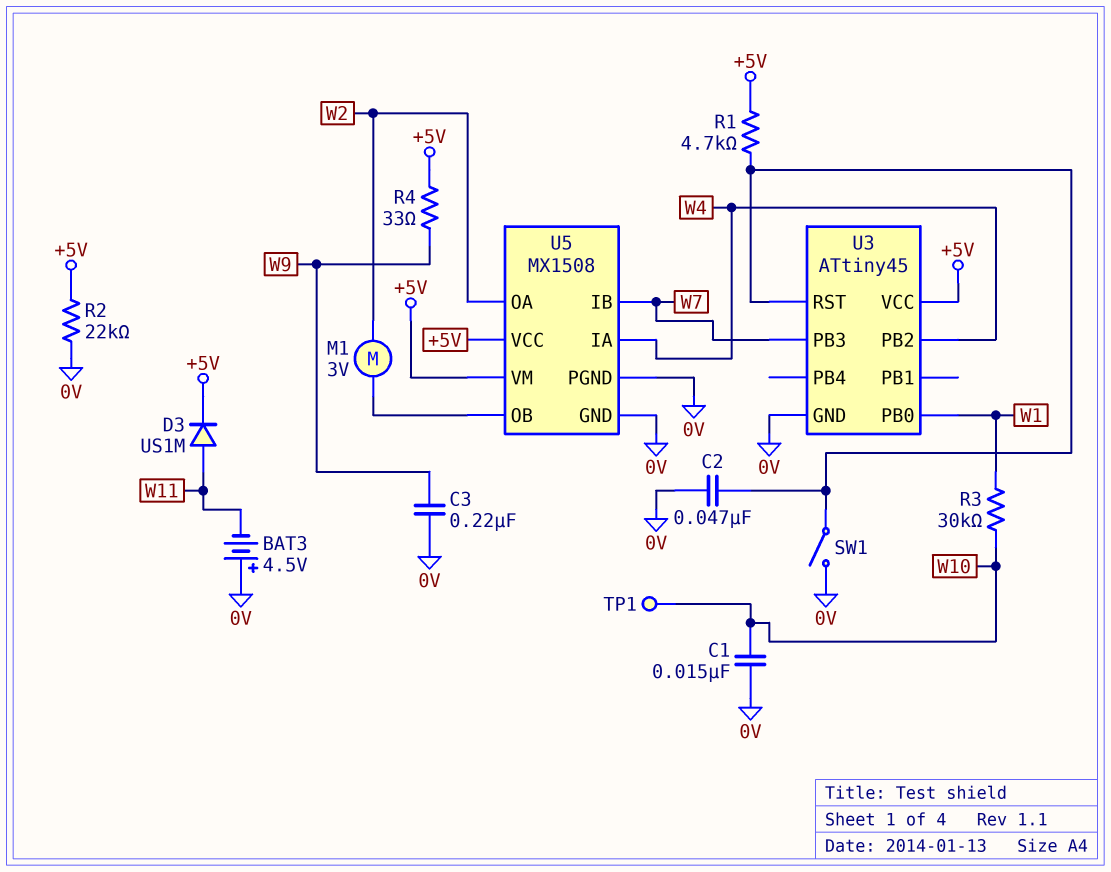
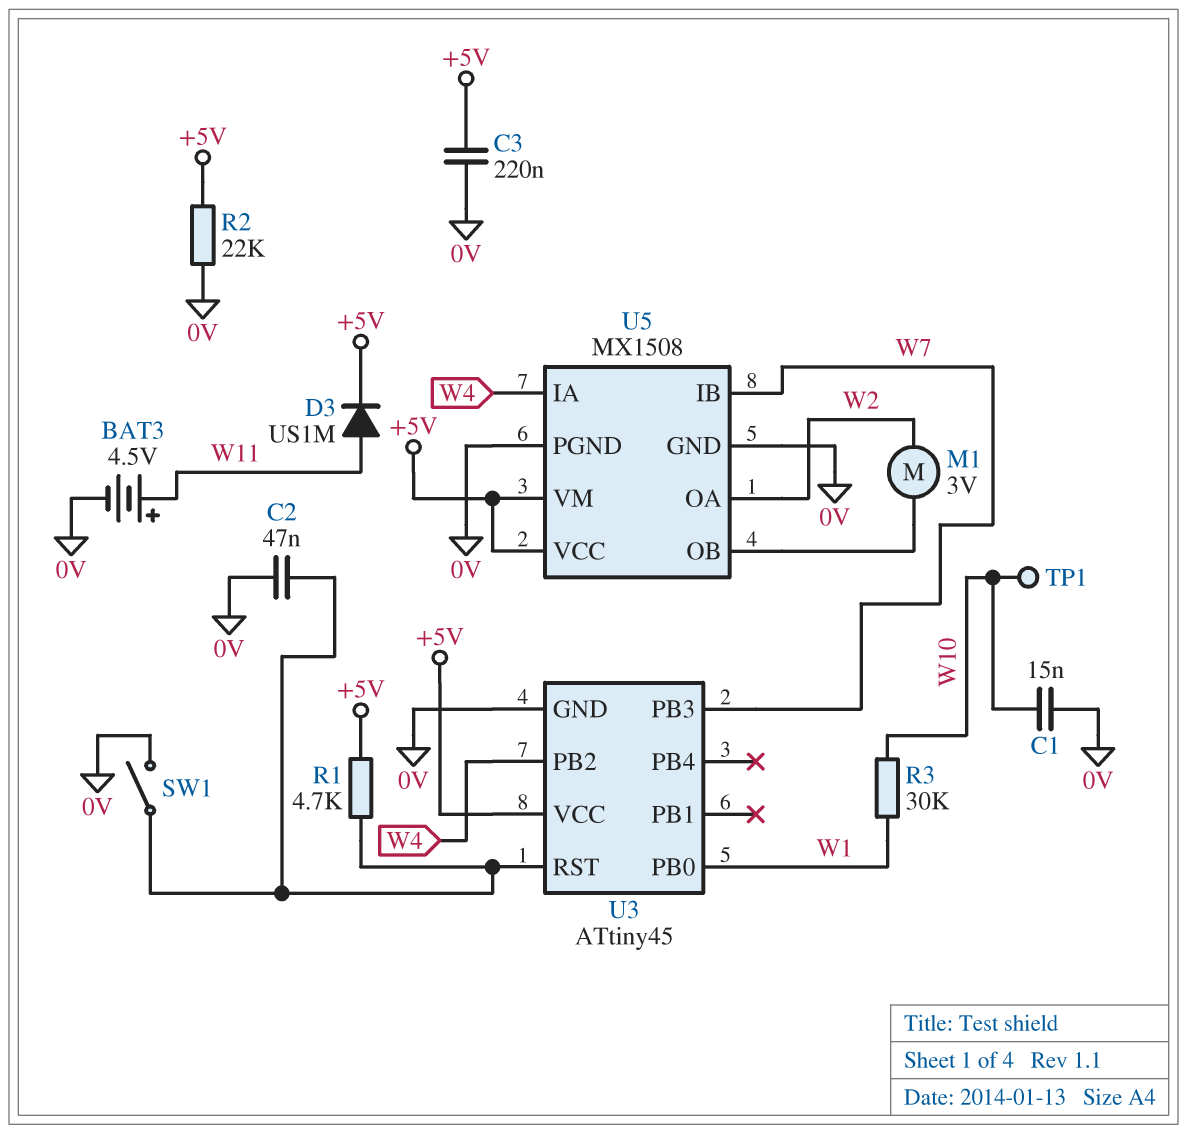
BAT3: 4.5V (plus 0V, minus W11) -> 4.5V (plus W11, minus 0V)
C3: 220nF (0V, W9) -> 220nF (+5V, 0V)
R4: 33 (+5V, W9) -> none

